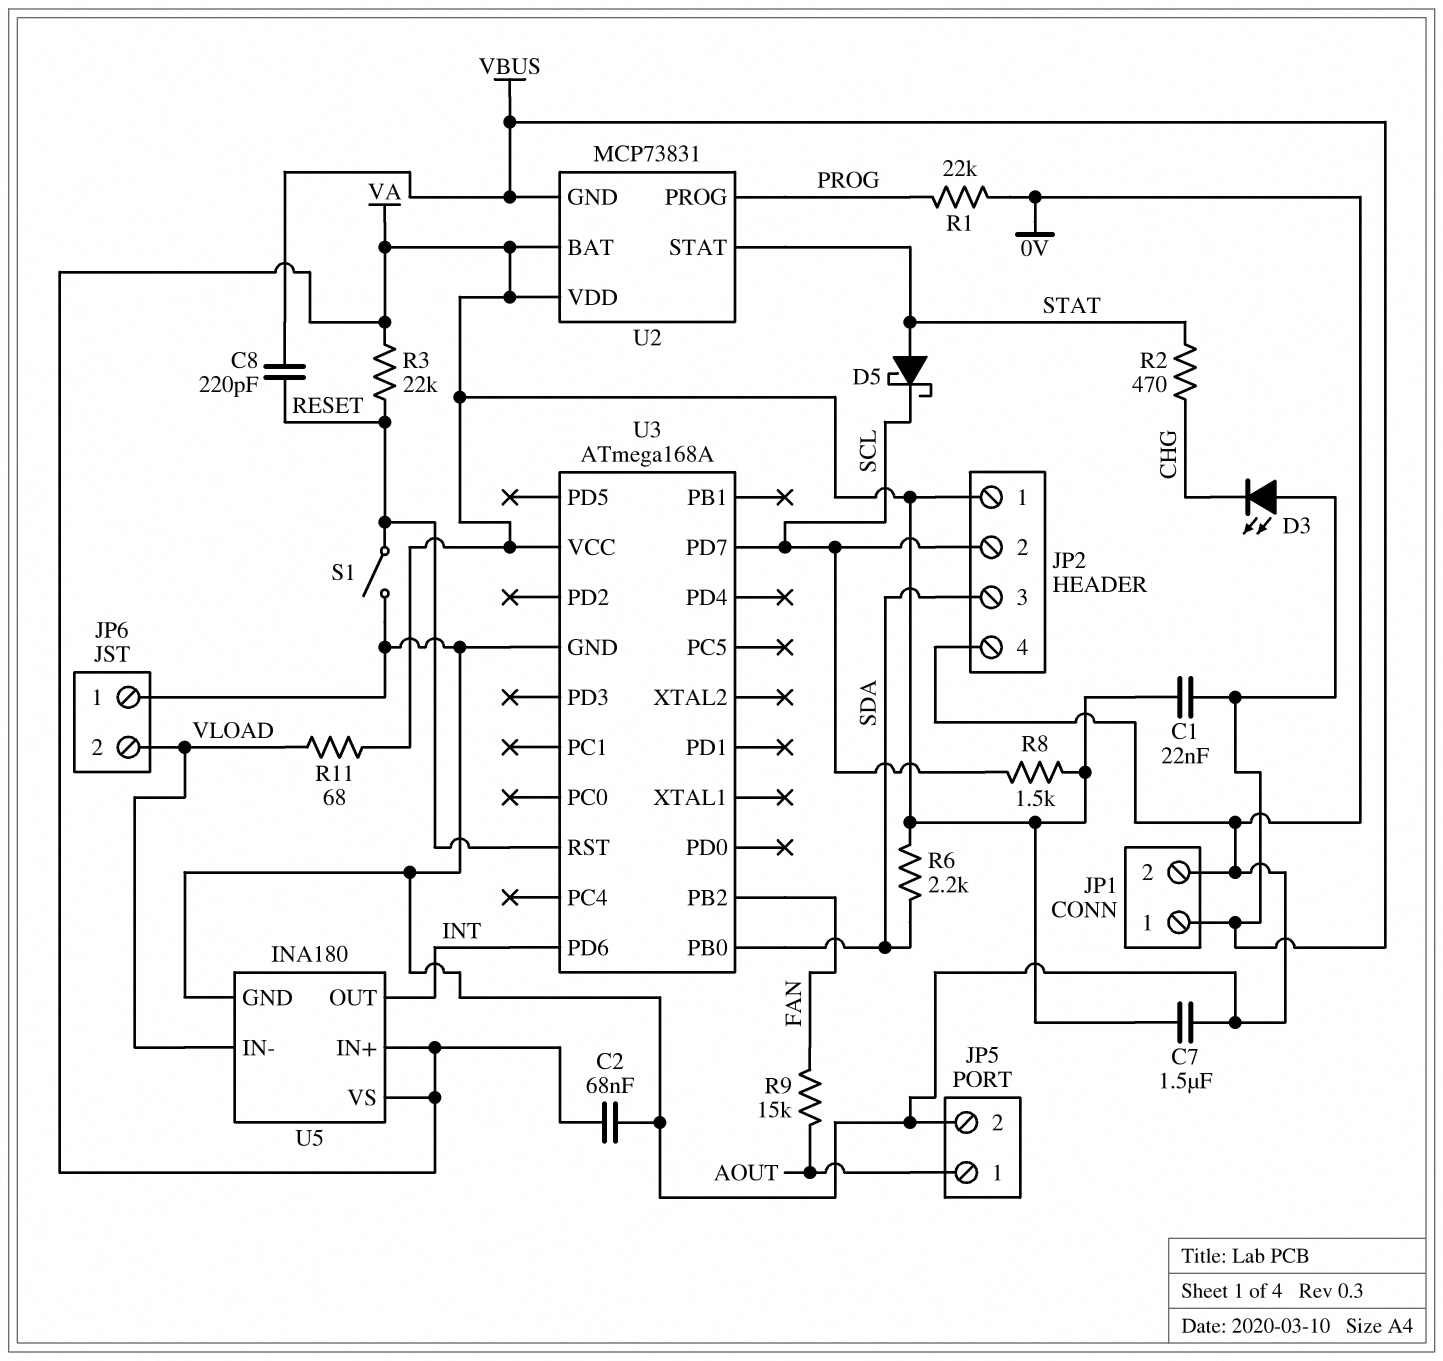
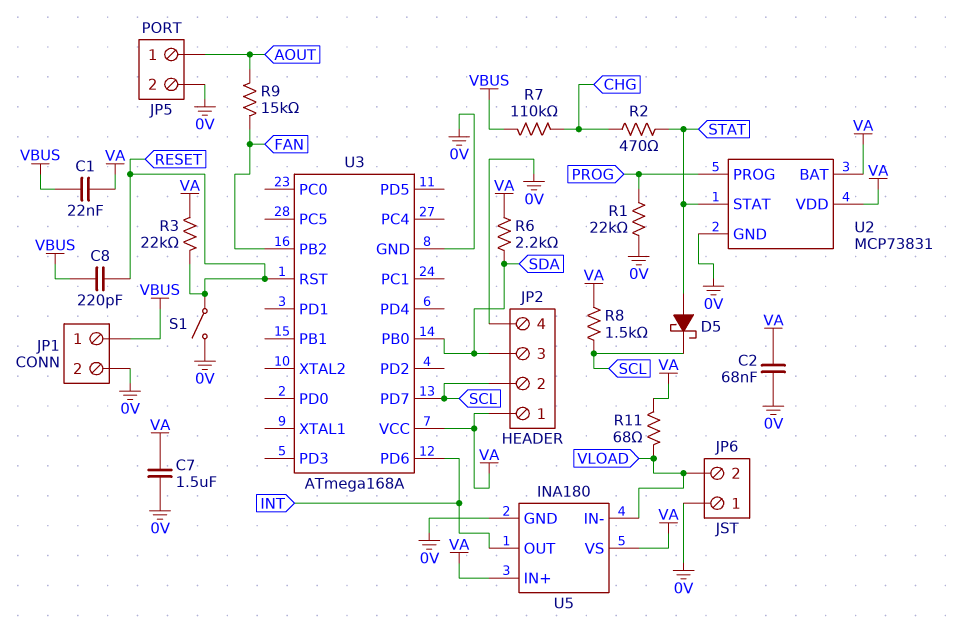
D3: LED (A VBUS, K CHG) -> none
R7: none -> 110k (CHG, VBUS)
U2 pin GND: VBUS -> 0V

